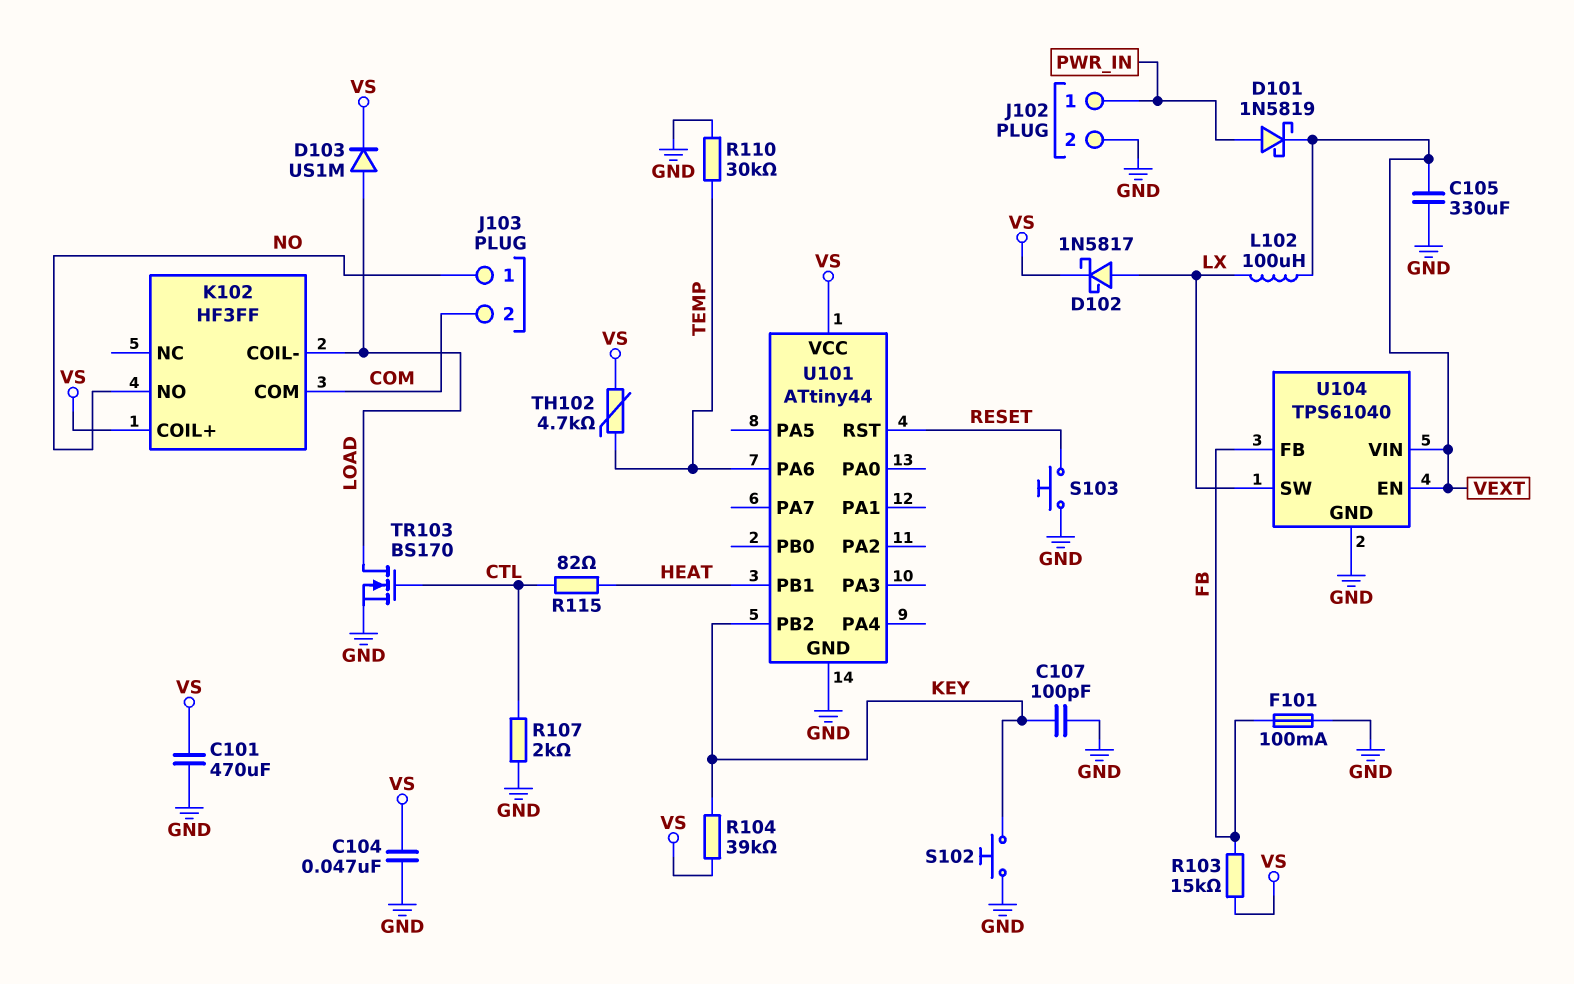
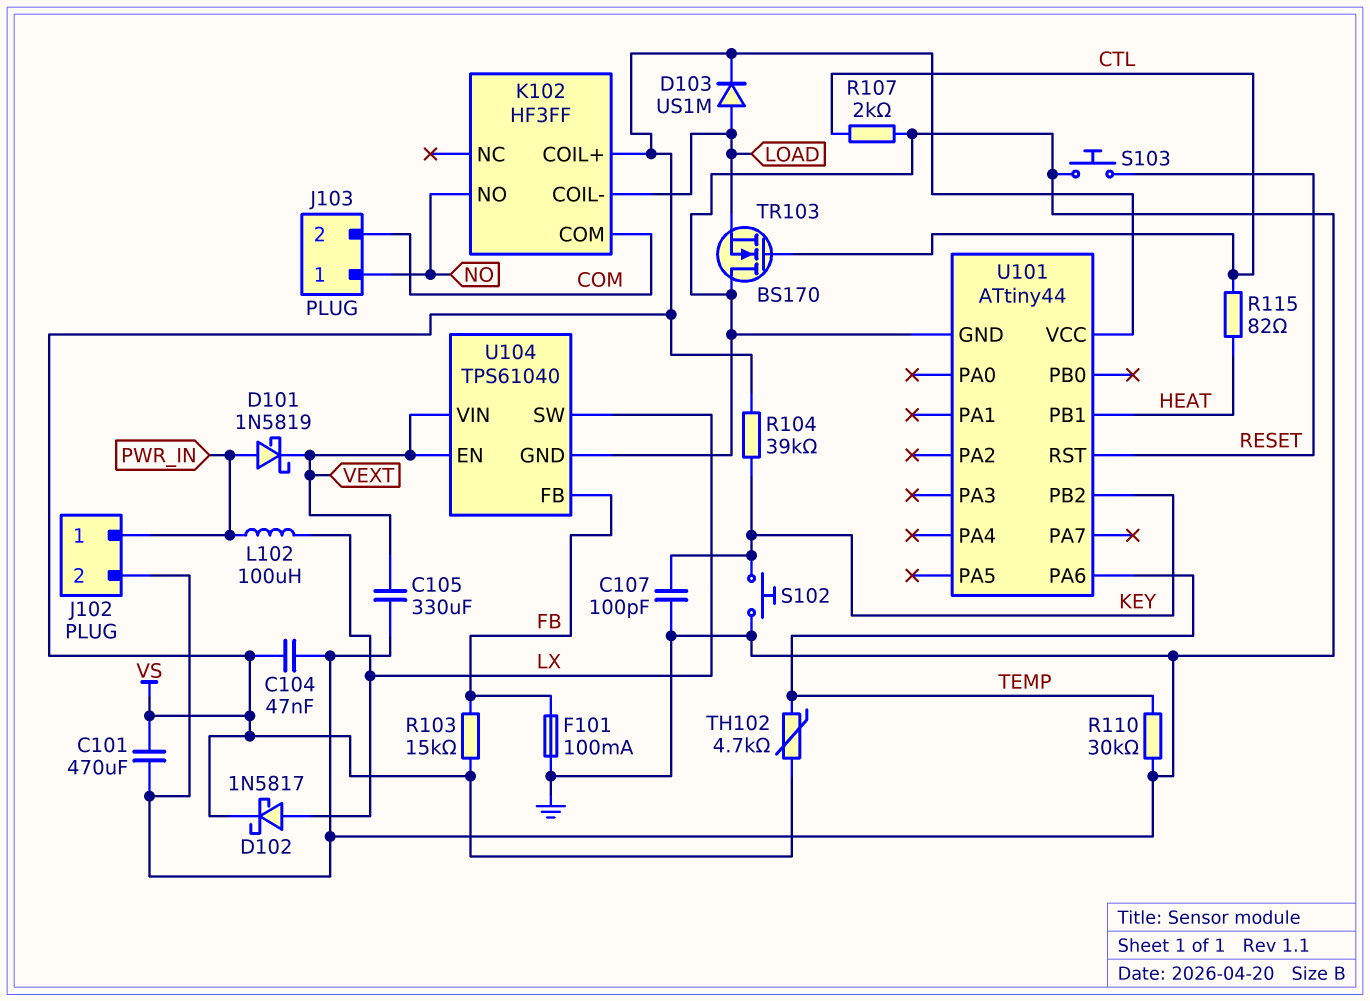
L102: 100uH (LX, VEXT) -> 100uH (LX, PWR_IN)
TR103: NMOS BS170 (G CTL, D LOAD, S GND) -> NMOS BS170 (G CTL, D GND, S LOAD)

